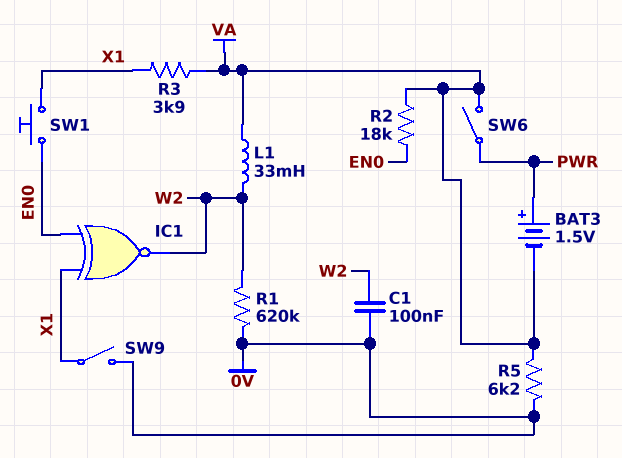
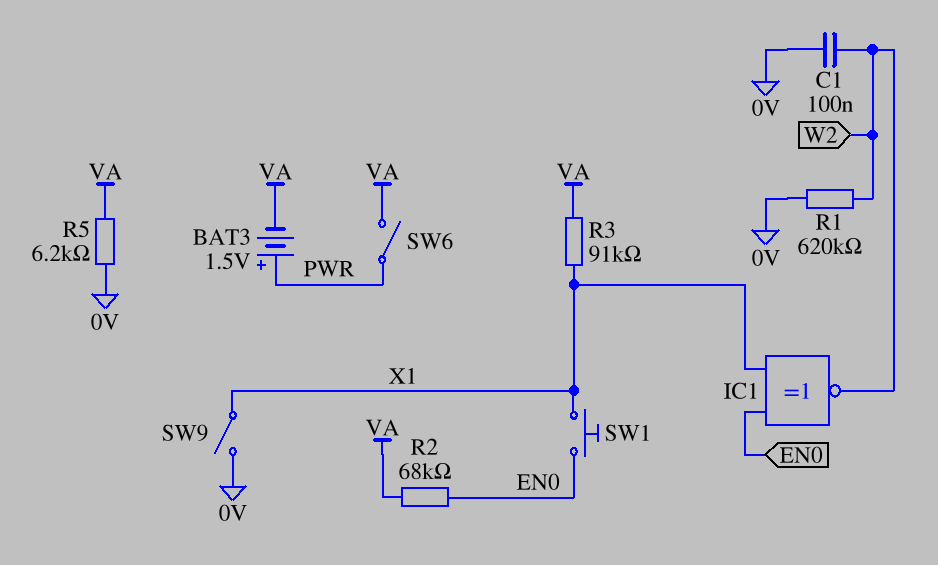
L1: 33mH (VA, W2) -> none
R2: 18k (EN0, VA) -> 68k (EN0, VA)
R3: 3.9k (VA, X1) -> 91k (VA, X1)

